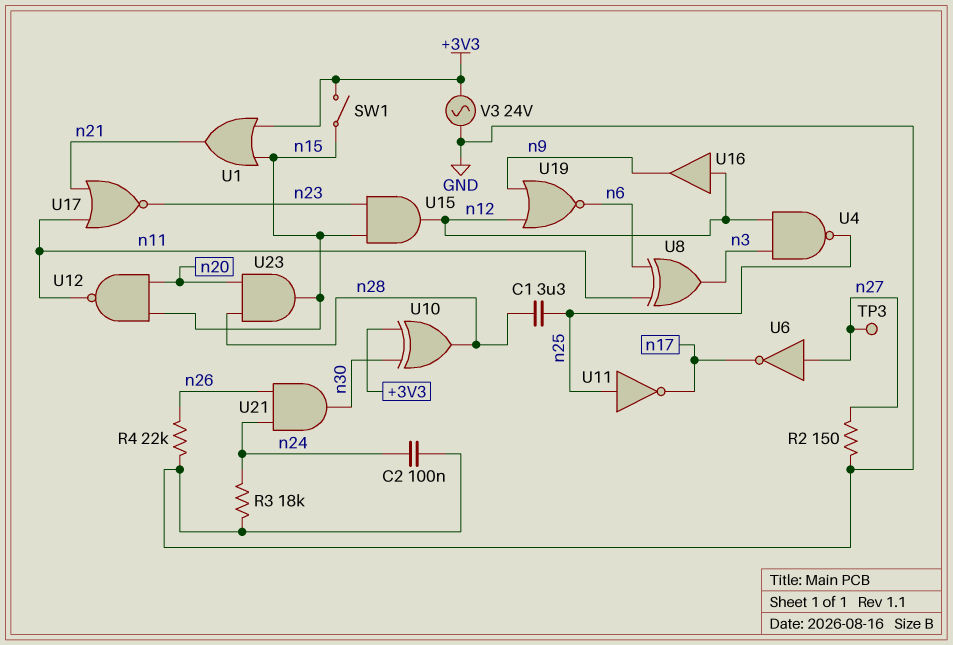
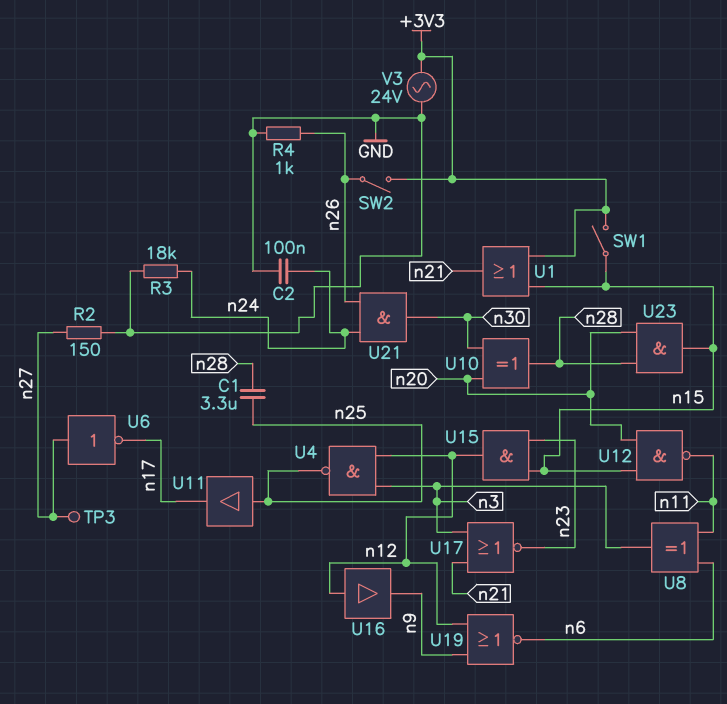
R4: 22k (GND, n26) -> 1k (GND, n26)
SW2: none -> switch (+3V3, n26)
U10: XOR (in +3V3, in n30, out n28) -> XOR (in n20, in n30, out n28)
U11: NOT (in n25, out n17) -> buffer (in n25, out n17)
U17: NOR (in n11, in n21, out n23) -> NOR (in n3, in n21, out n23)

